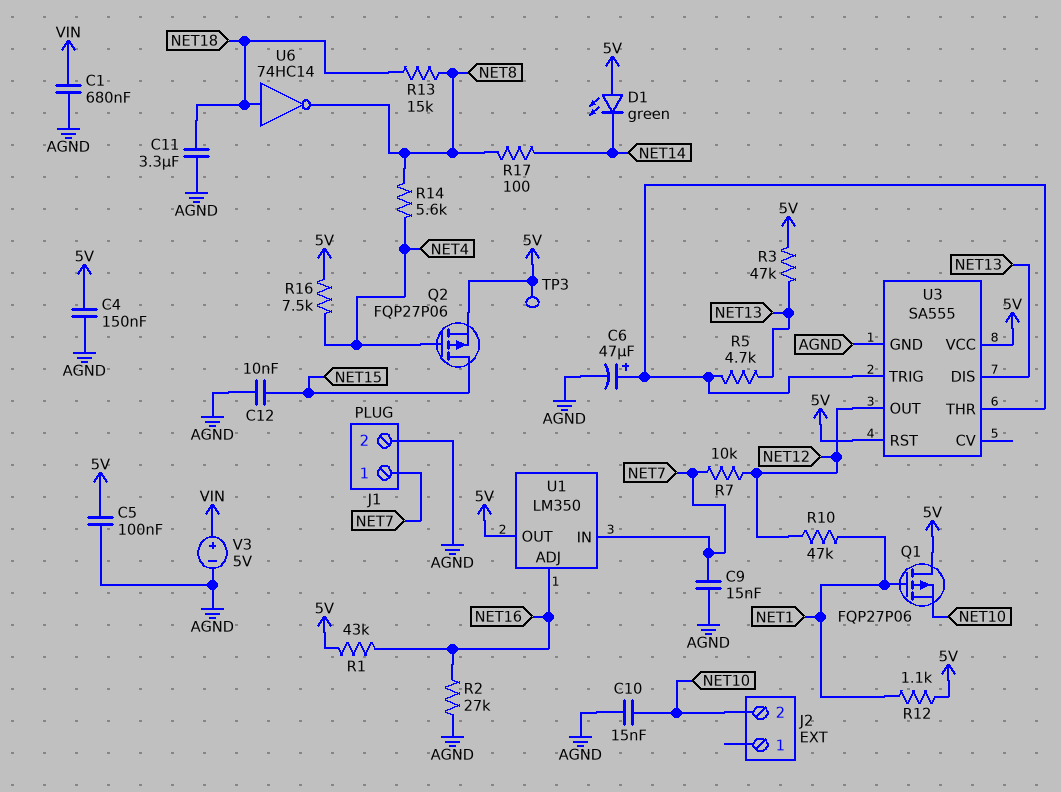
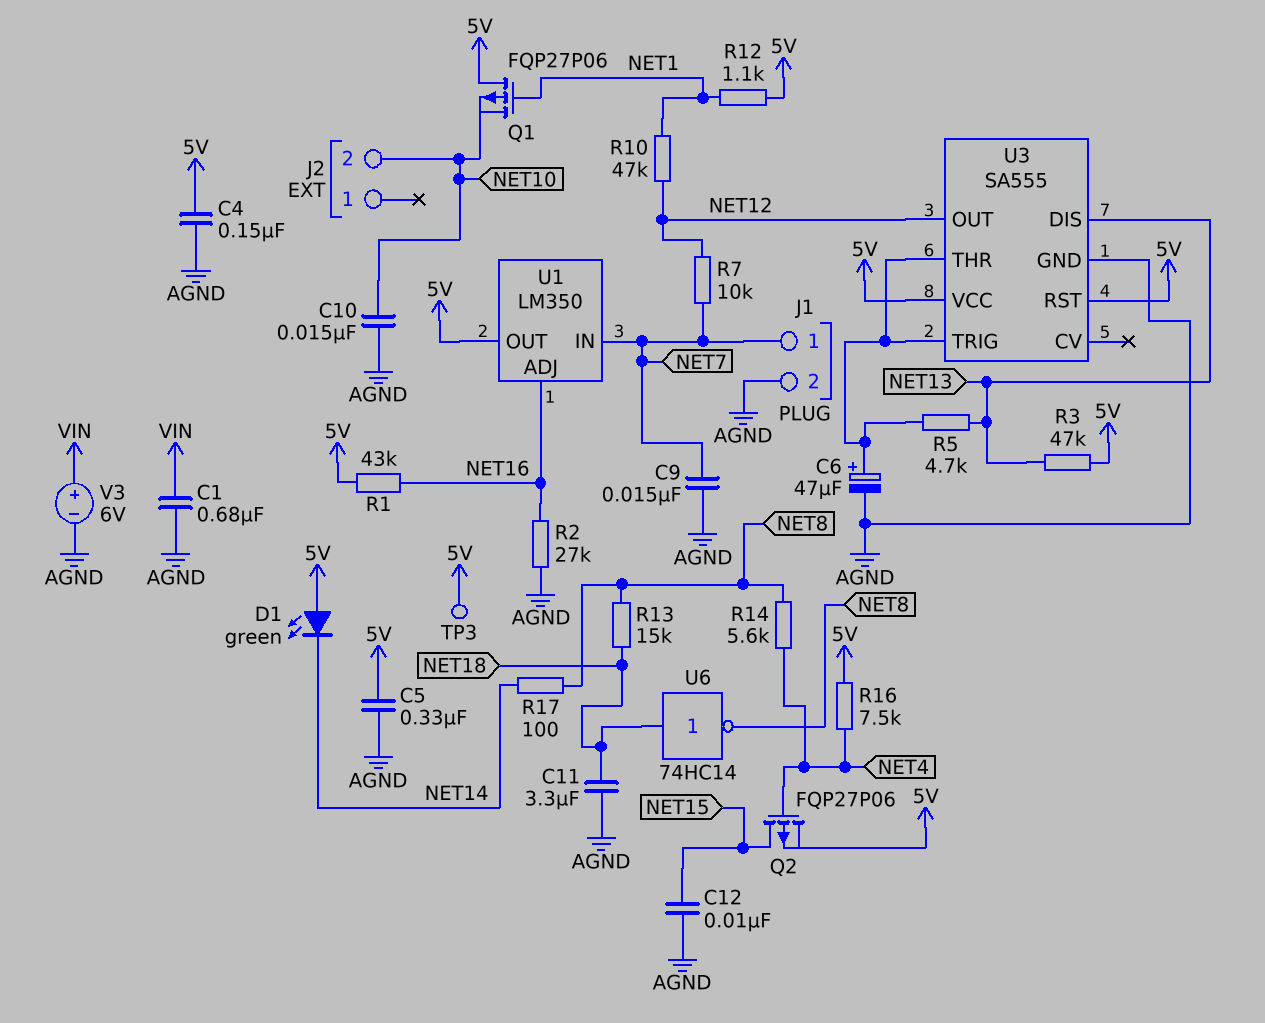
C5: 100nF (5V, AGND) -> 330nF (5V, AGND)
V3: 5V (plus VIN, minus AGND) -> 6V (plus VIN, minus AGND)

